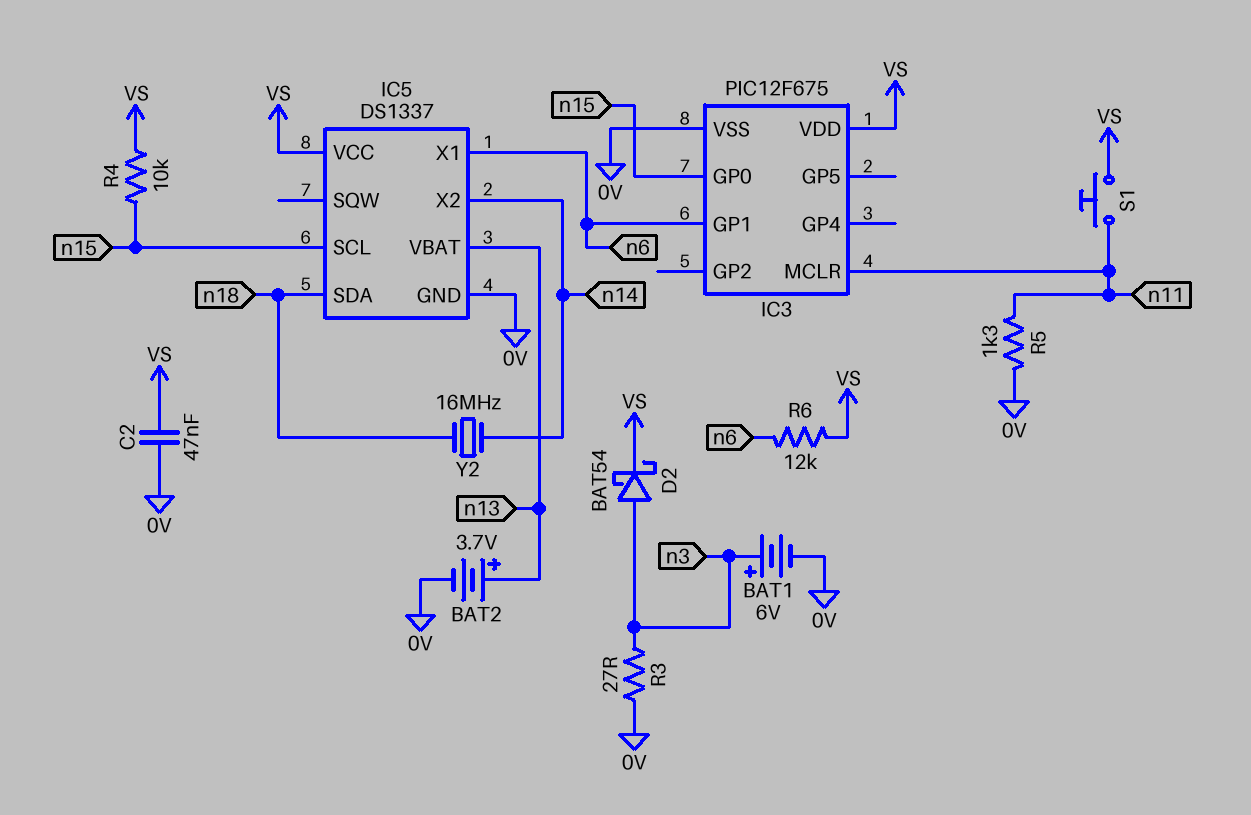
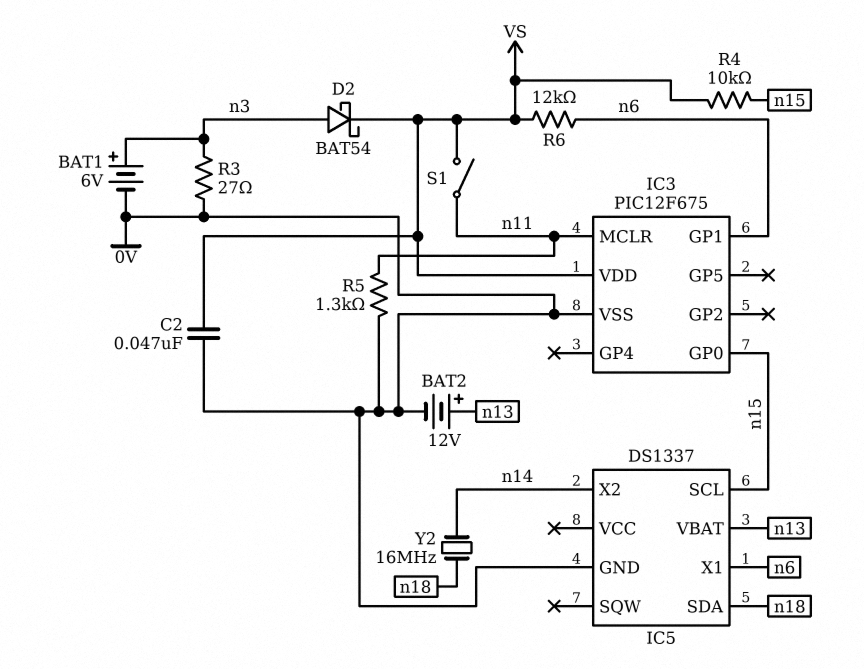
BAT2: 3.7V (plus n13, minus 0V) -> 12V (plus n13, minus 0V)
IC5 pin VCC: VS -> none
S1: button (VS, n11) -> switch (VS, n11)

